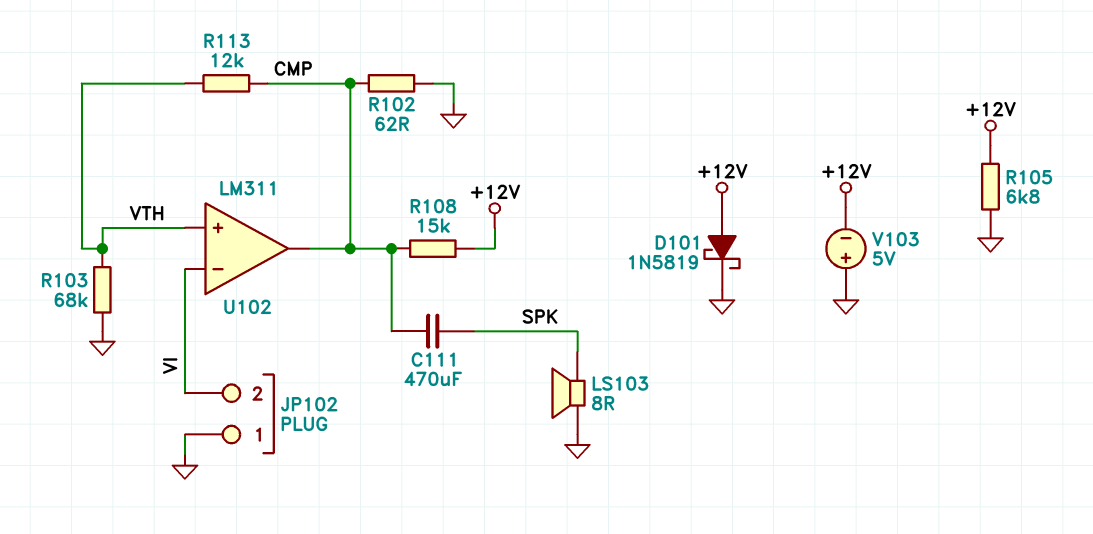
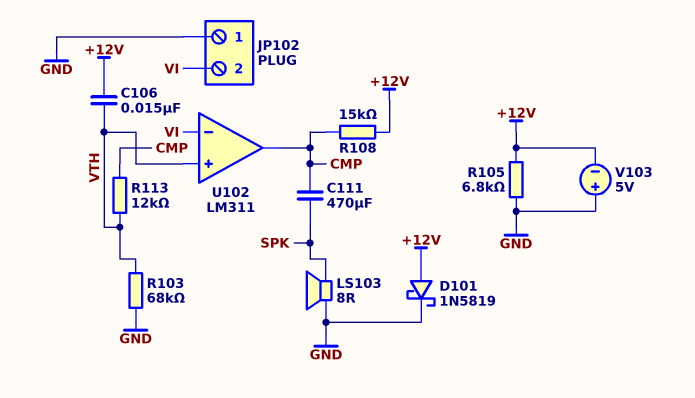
C106: none -> 15nF (+12V, VTH)
R102: 62 (CMP, GND) -> none

